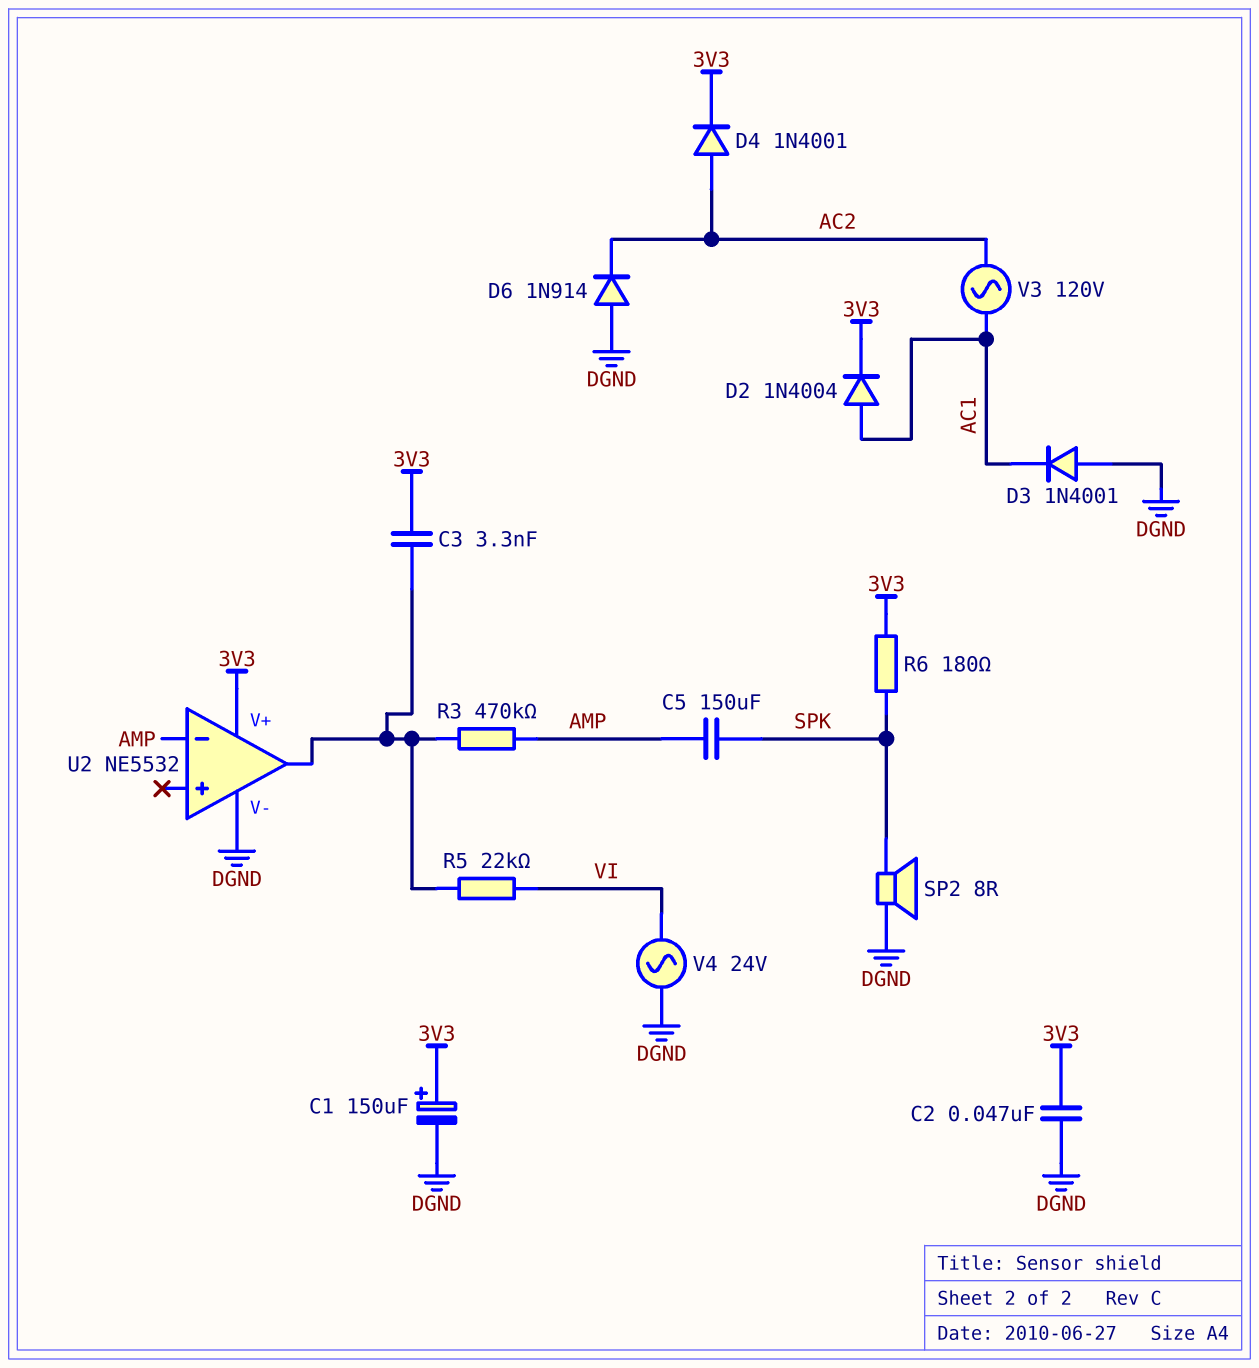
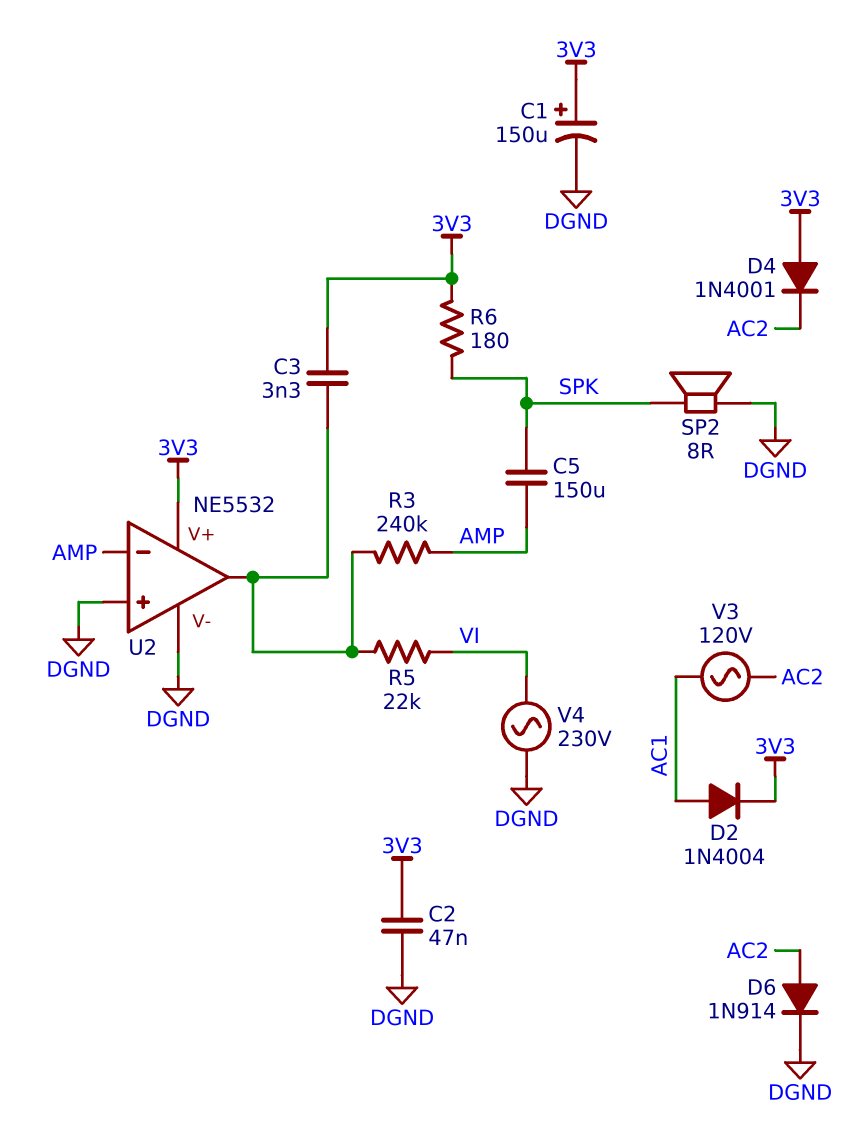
D3: diode 1N4001 (A DGND, K AC1) -> none
D4: diode 1N4001 (A AC2, K 3V3) -> diode 1N4001 (A 3V3, K AC2)
D6: diode 1N914 (A DGND, K AC2) -> diode 1N914 (A AC2, K DGND)
R3: 470k (AMP, U2/out) -> 240k (AMP, U2/out)
U2 pin in+: none -> DGND
V4: AC 24V (DGND, VI) -> AC 230V (DGND, VI)

